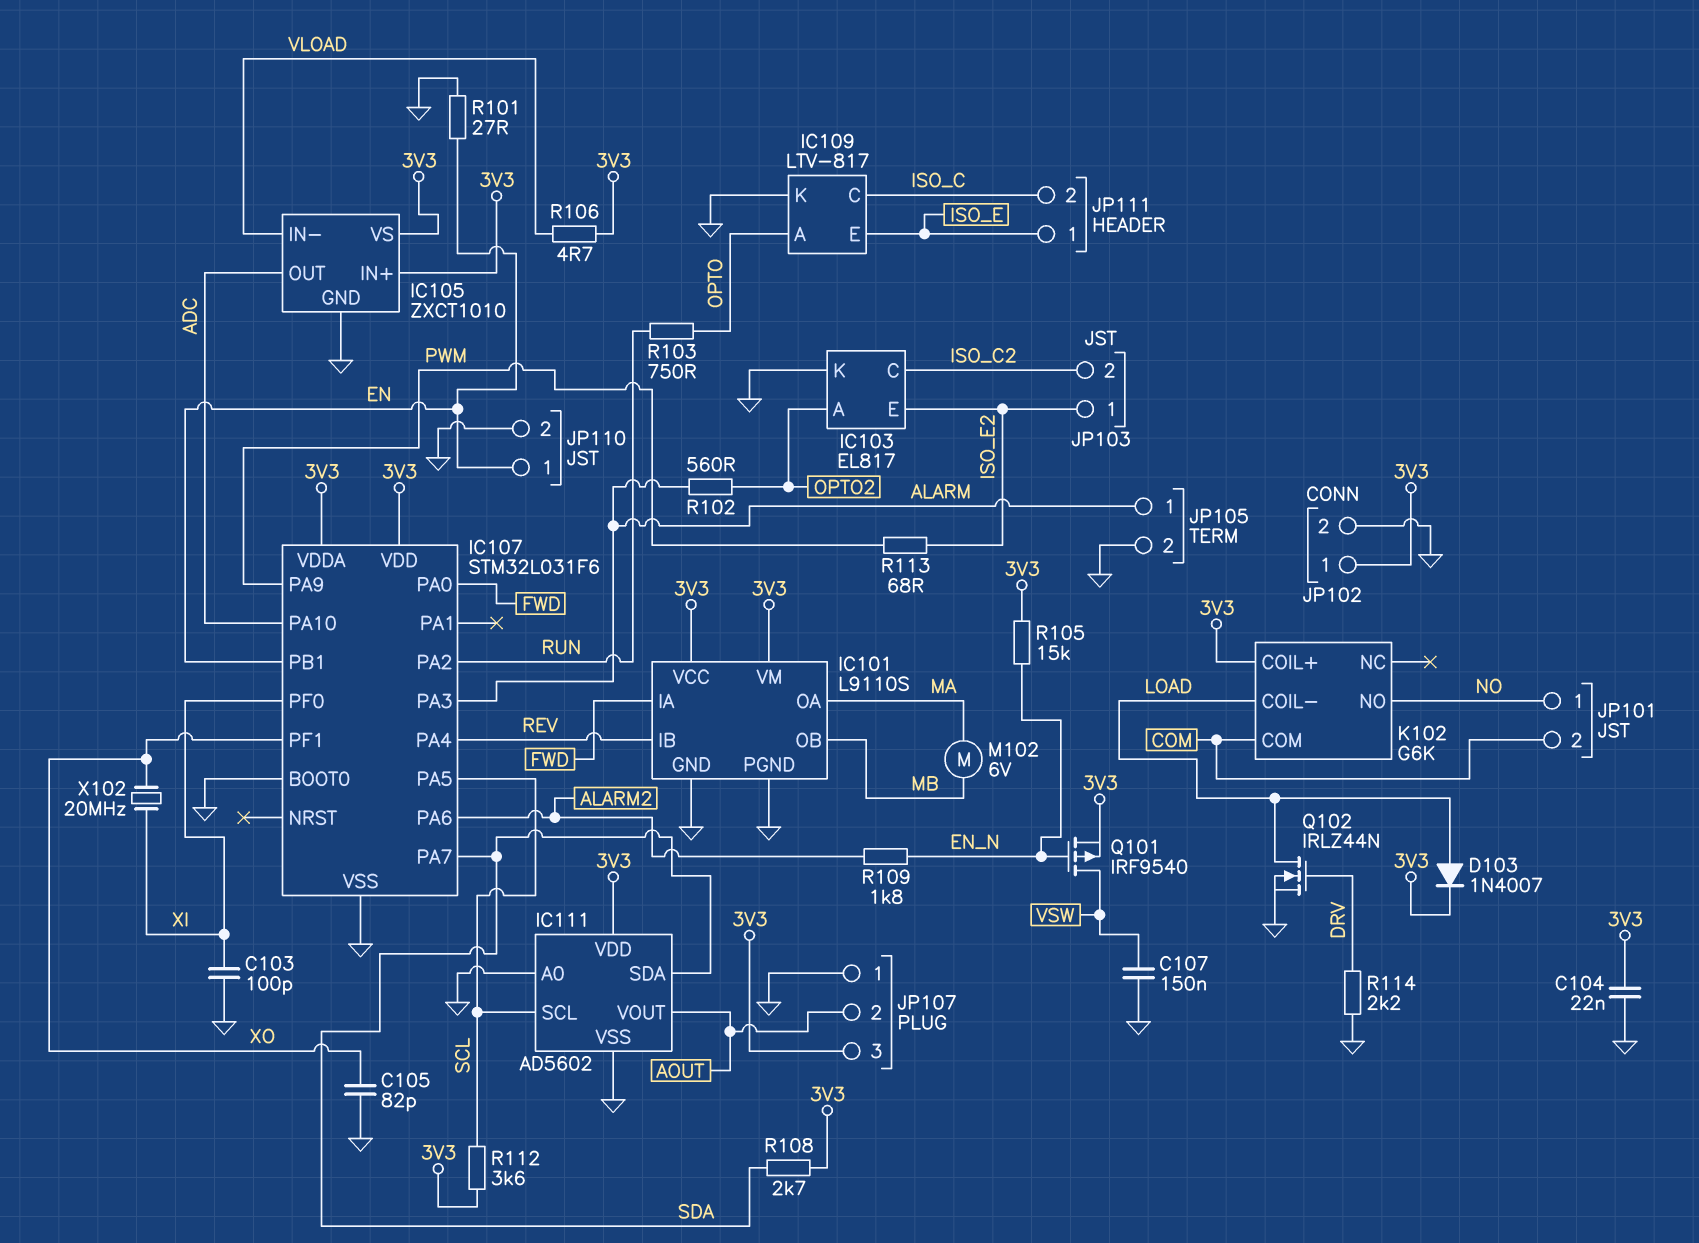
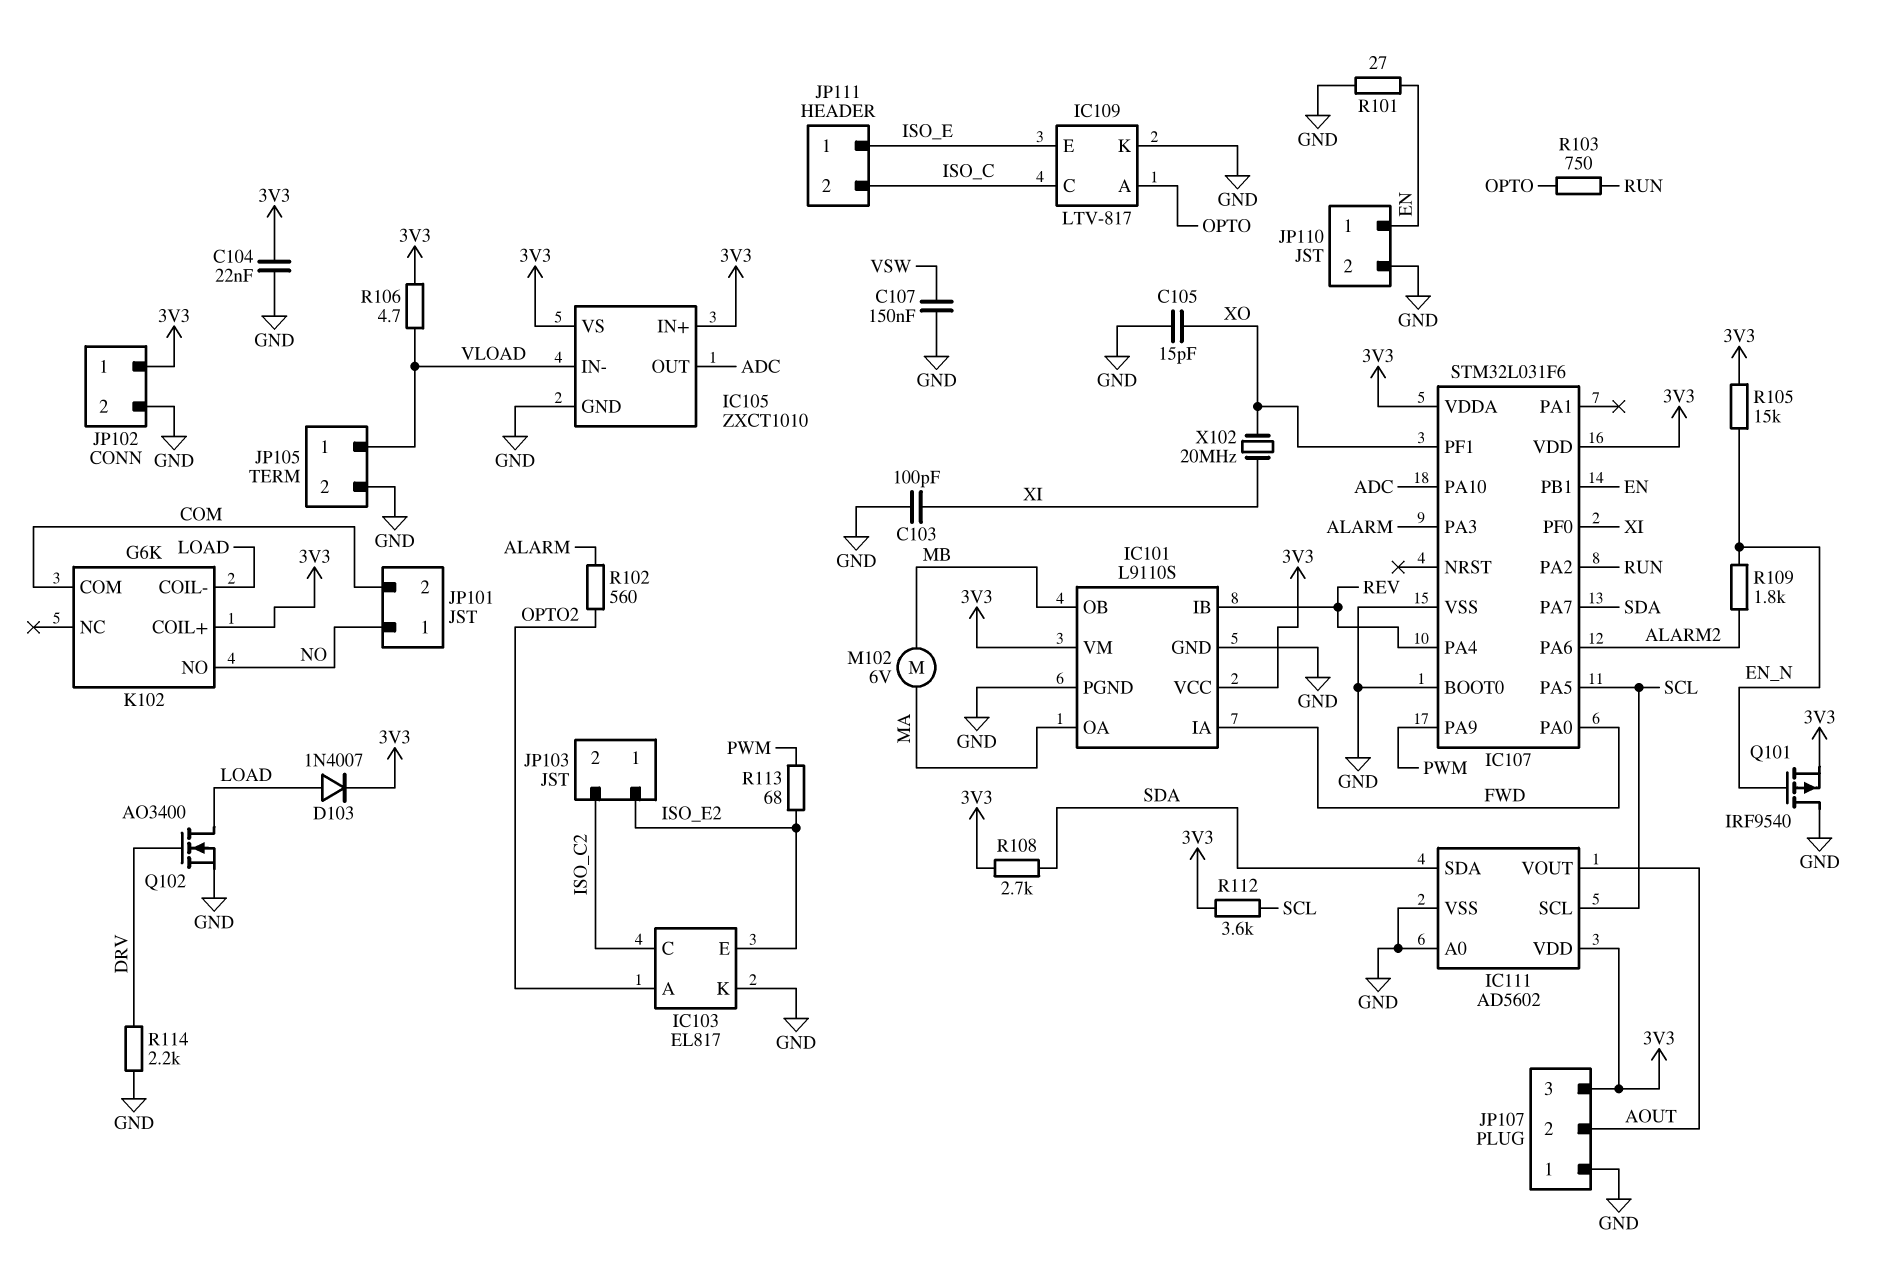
C105: 82pF (GND, XO) -> 15pF (GND, XO)
JP105 pin 1: ALARM -> VLOAD
Q101: PMOS IRF9540 (G EN_N, D VSW, S 3V3) -> PMOS IRF9540 (G EN_N, D GND, S 3V3)
Q102: NMOS IRLZ44N (G DRV, D LOAD, S GND) -> NMOS AO3400 (G DRV, D LOAD, S GND)

